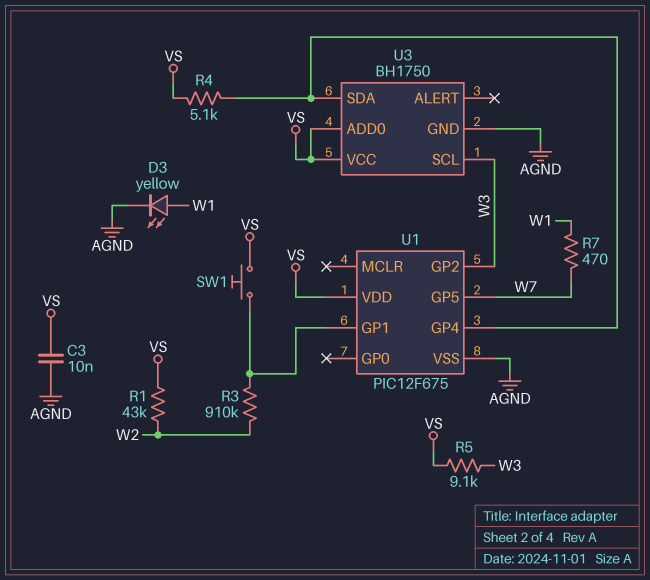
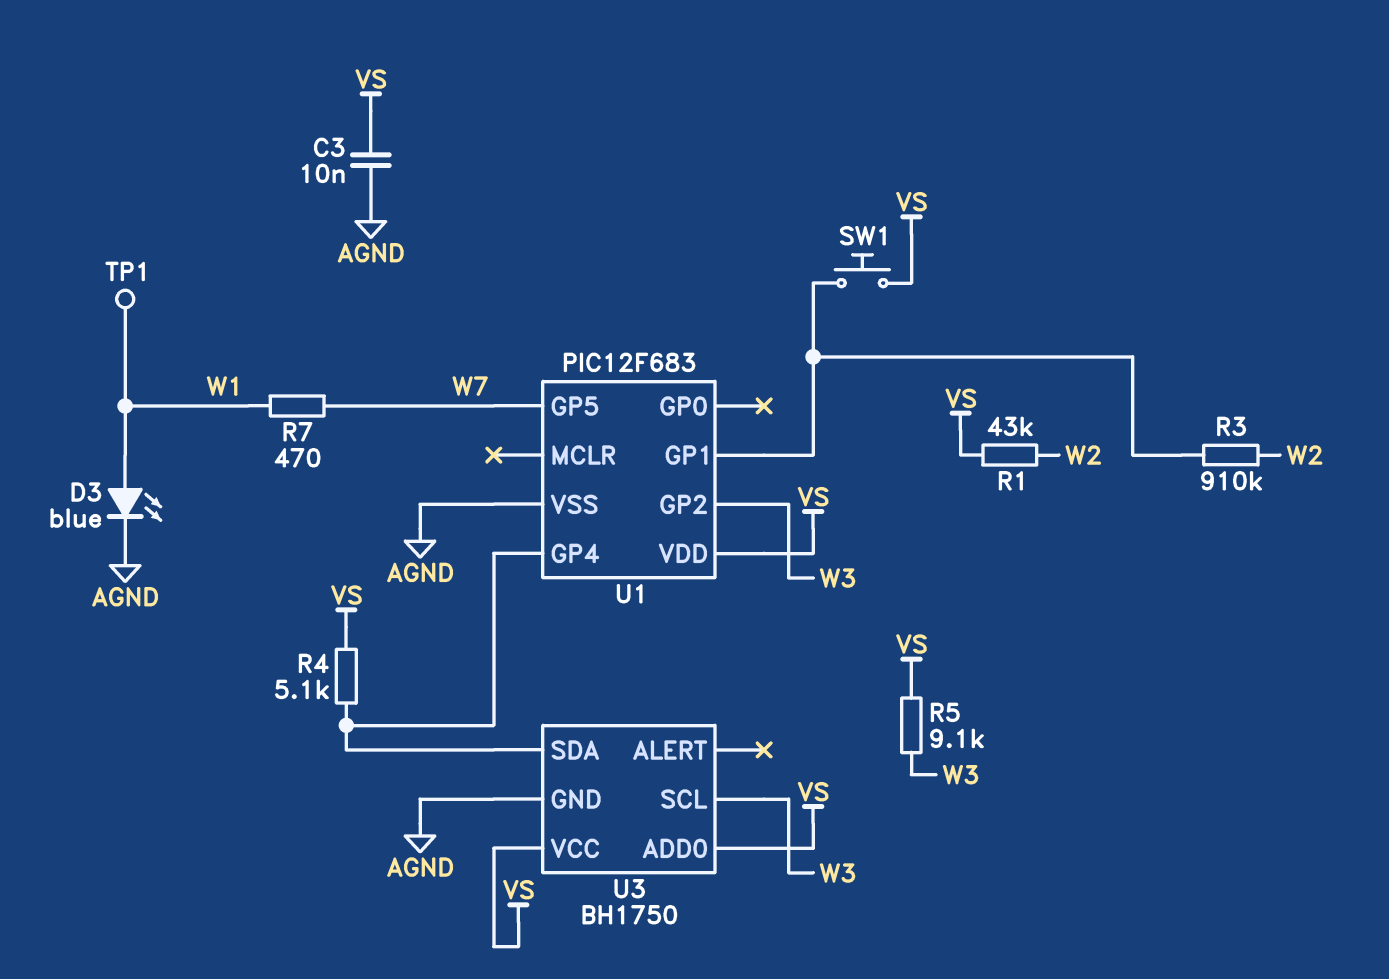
D3: LED yellow (A W1, K AGND) -> LED blue (A W1, K AGND)
TP1: none -> test point (W1)
U1: PIC12F675 -> PIC12F683

